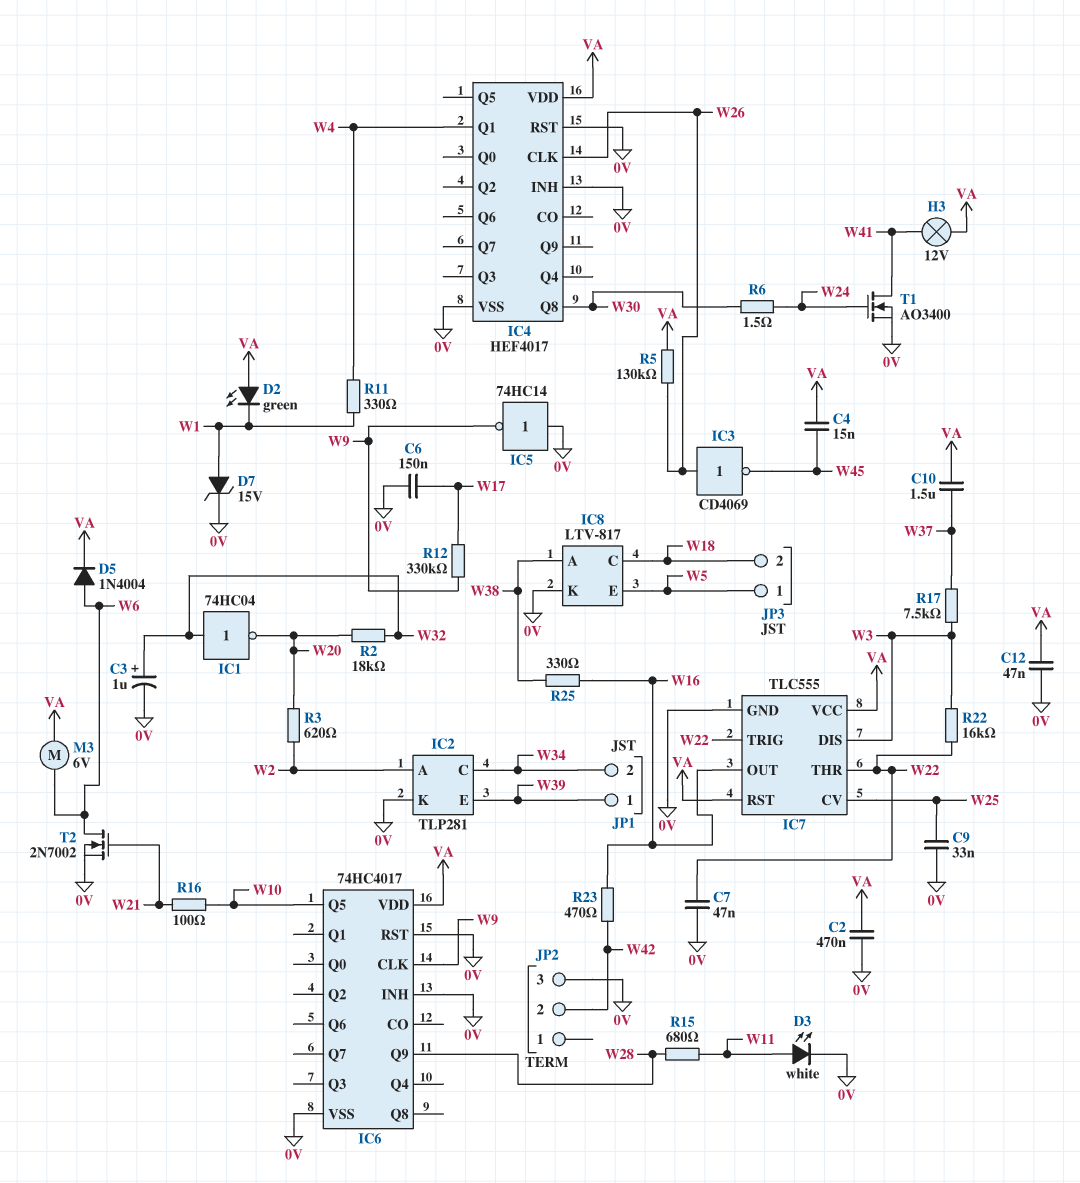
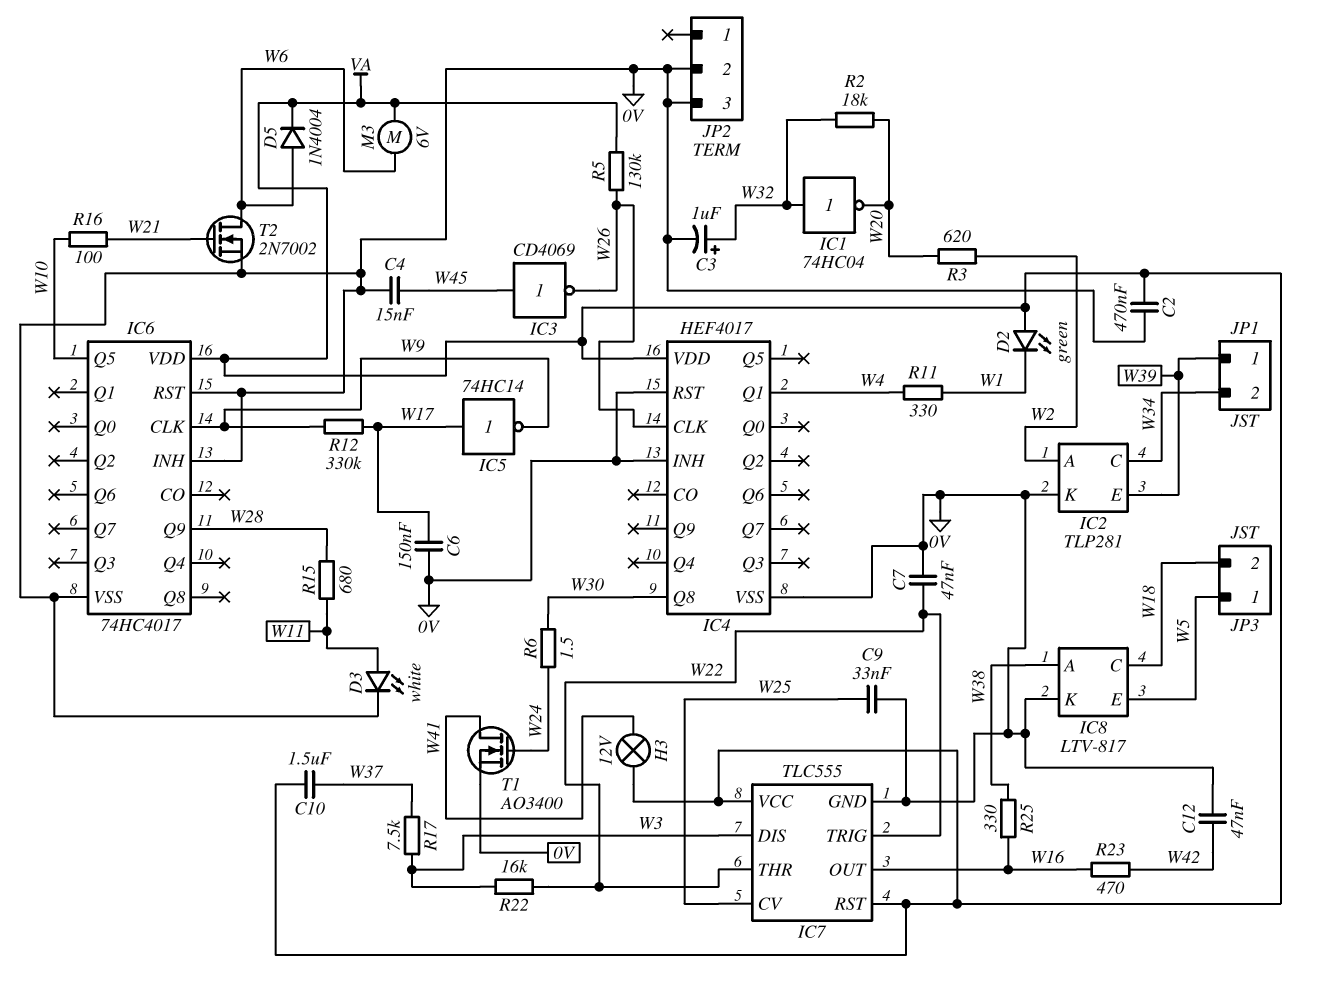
C4: 15nF (VA, W45) -> 15nF (0V, W45)
C12: 47nF (0V, VA) -> 47nF (0V, W42)
D7: zener 15V (A W1, K 0V) -> none
IC3: NOT CD4069 (in W26, out W45) -> NOT CD4069 (in W45, out W26)
IC5: NOT 74HC14 (in 0V, out W9) -> NOT 74HC14 (in W17, out W9)
JP2 pin 2: W42 -> 0V

